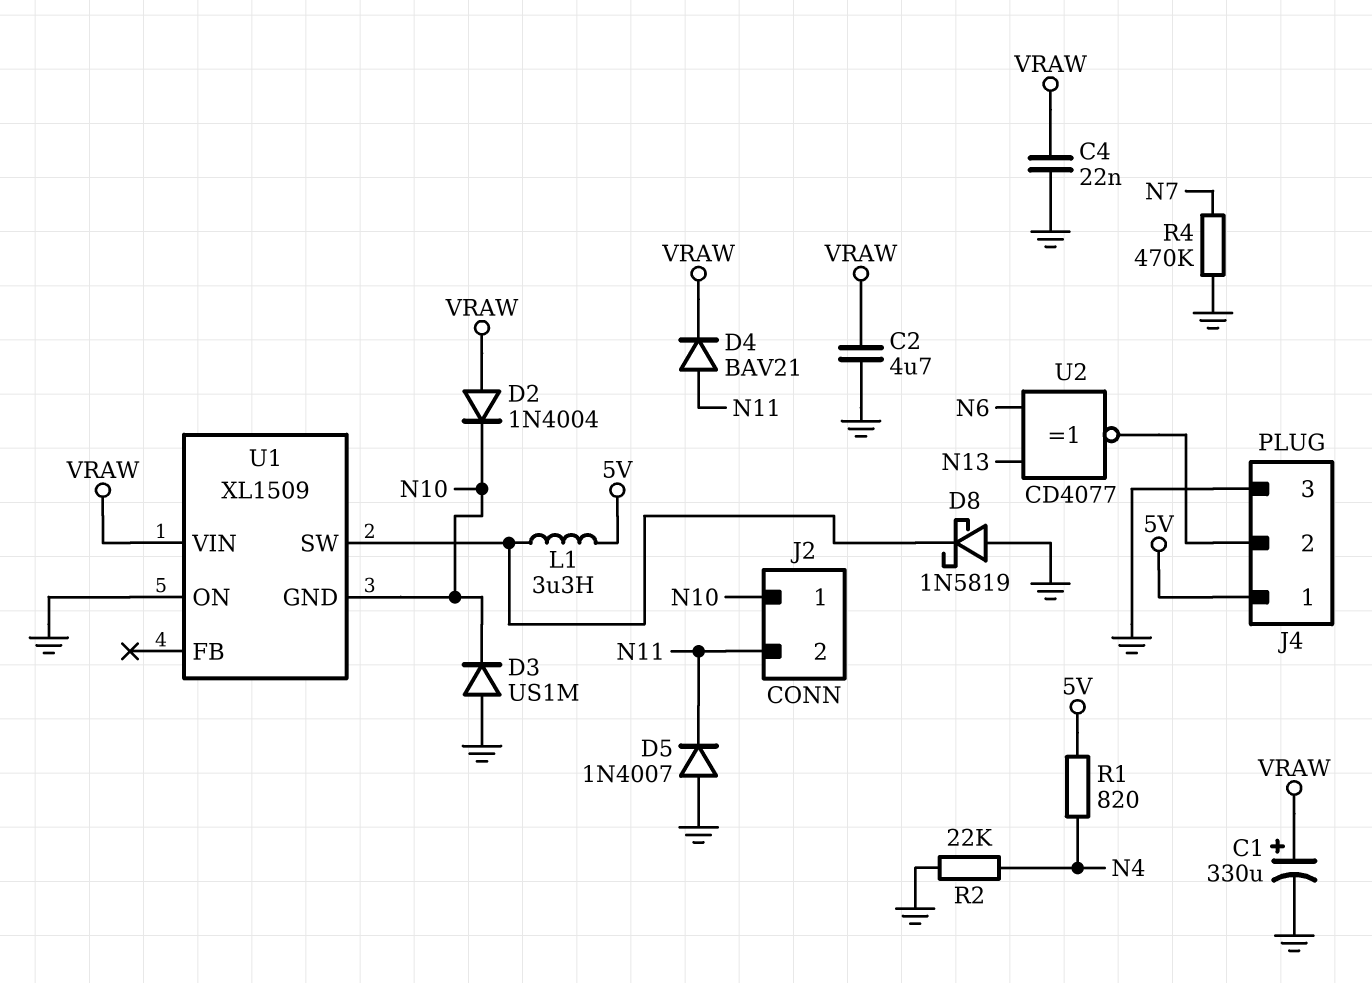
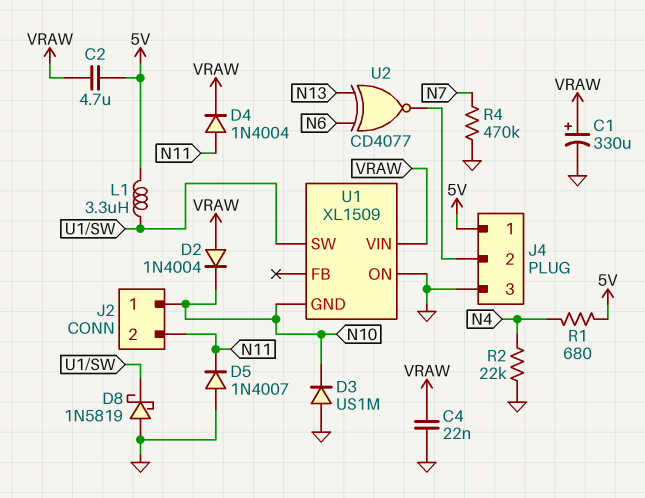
C2: 4.7uF (GND, VRAW) -> 4.7uF (5V, VRAW)
D4: diode BAV21 (A N11, K VRAW) -> diode 1N4004 (A N11, K VRAW)
R1: 820 (5V, N4) -> 680 (5V, N4)

